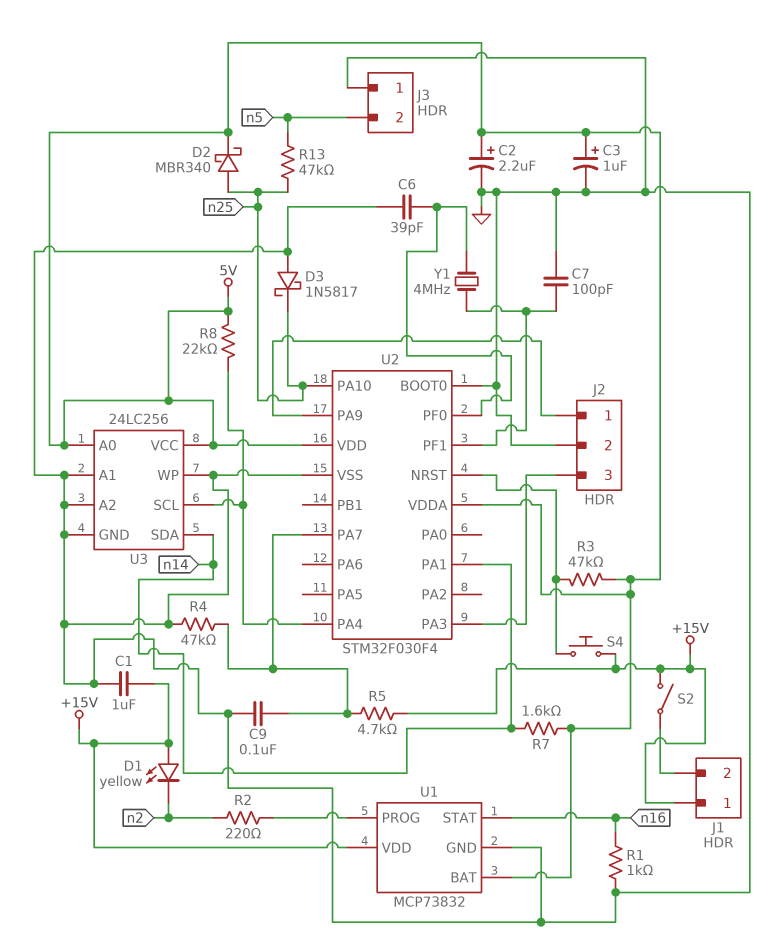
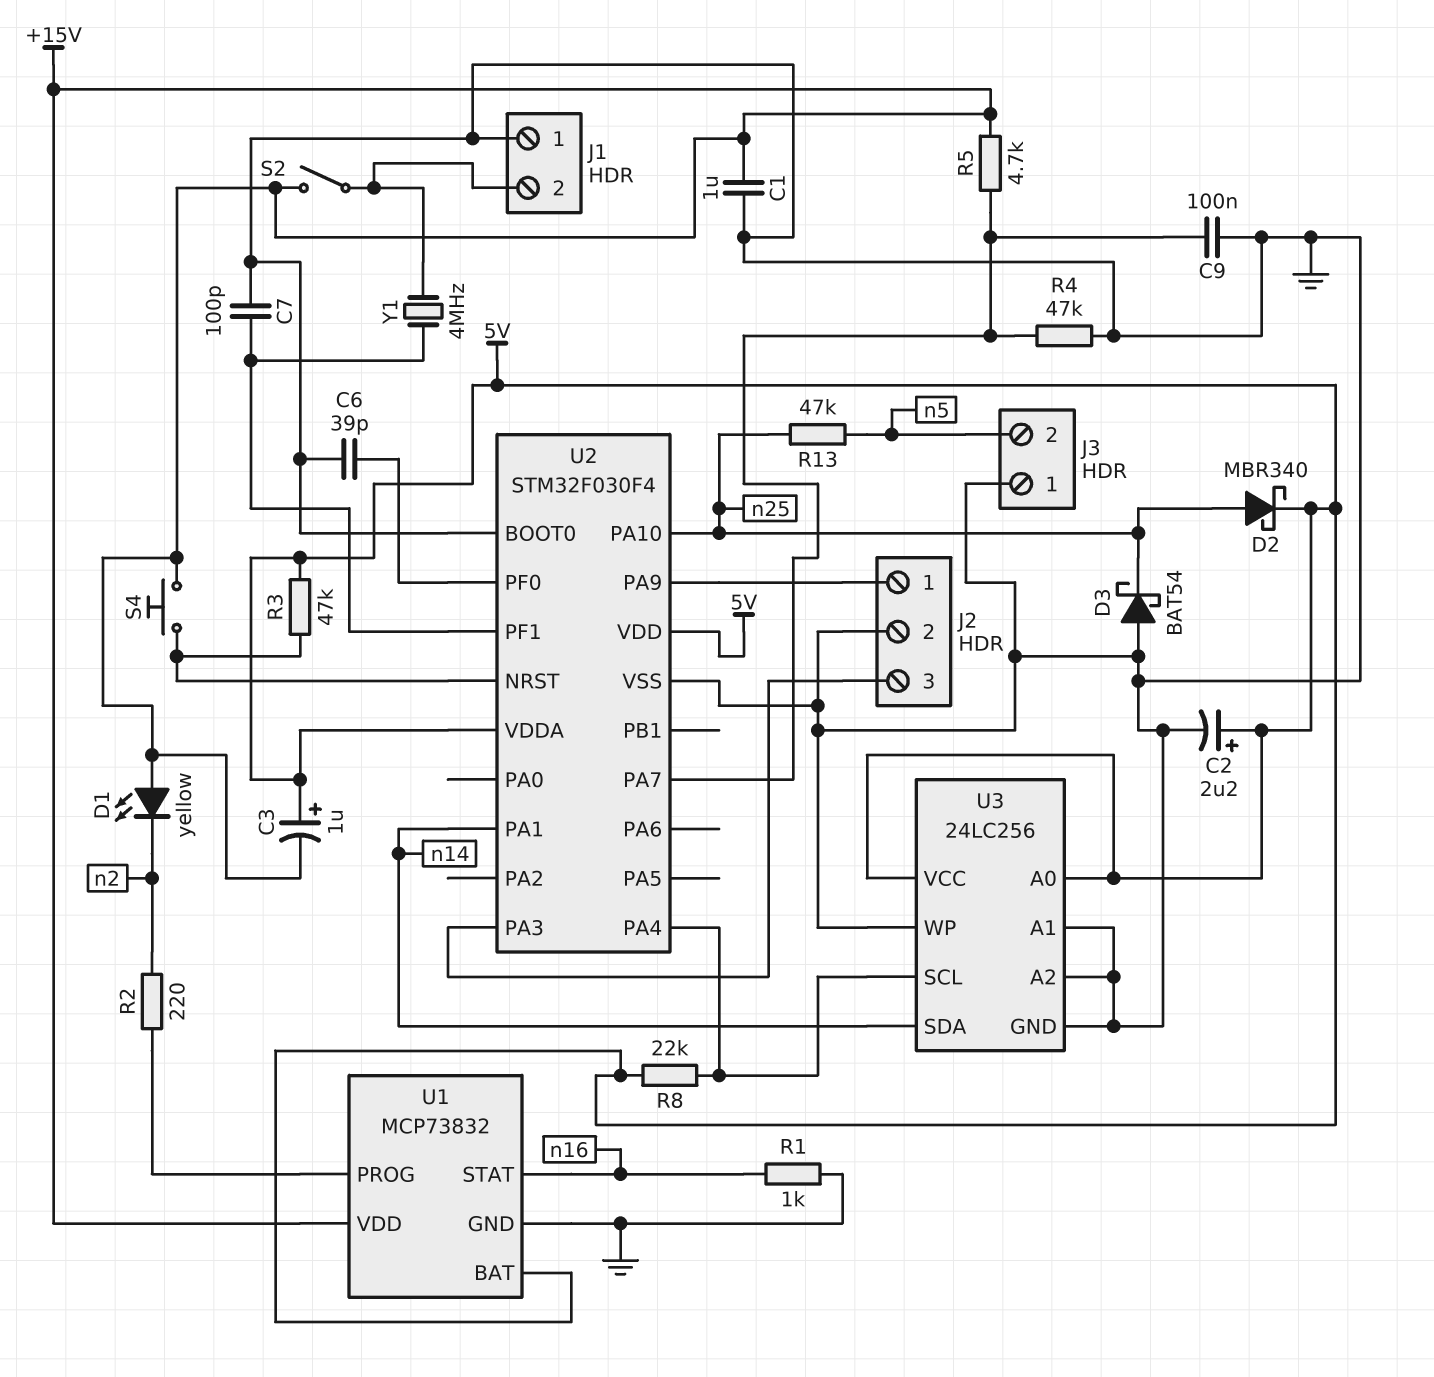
C3: 1uF (plus 5V, minus GND) -> 1uF (plus 5V, minus +15V)
D3: schottky 1N5817 (A GND, K n25) -> schottky BAT54 (A GND, K n25)
J1 pin 1: +15V -> GND
R7: 1.6k (5V, n14) -> none
Y1: 4MHz (U2/PF0, U2/PF1) -> 4MHz (J1/2, U2/PF1)

